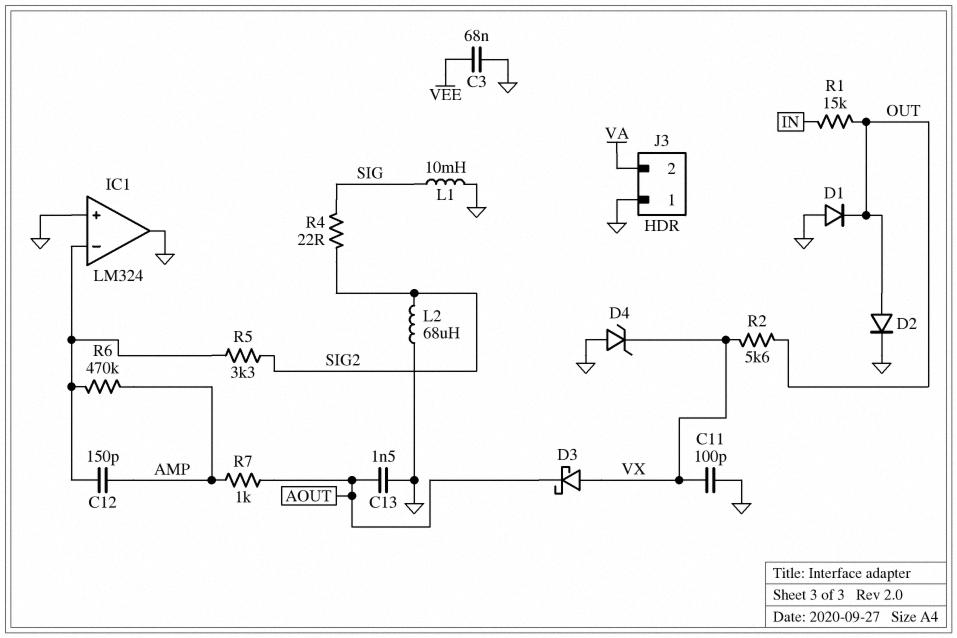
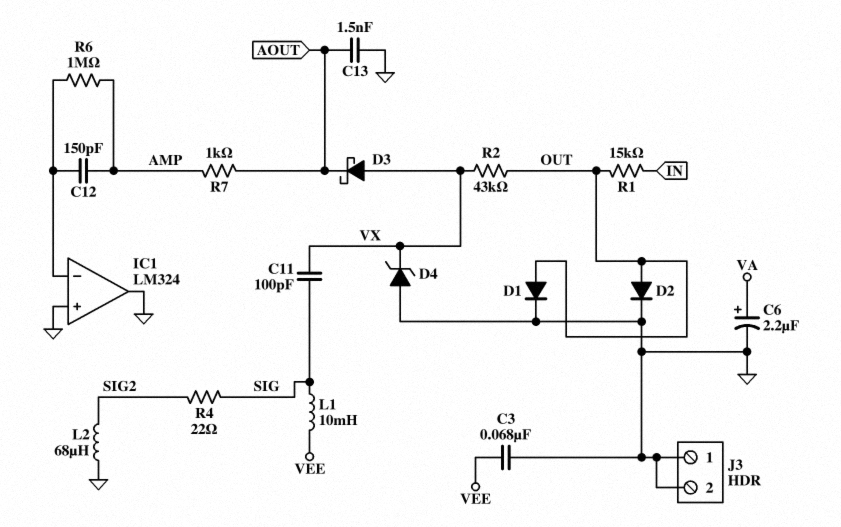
C6: none -> 2.2uF (plus VA, minus GND)
C11: 100pF (GND, VX) -> 100pF (SIG, VX)
D1: diode (A GND, K OUT) -> diode (A OUT, K GND)
J3 pin 2: VA -> GND
L1: 10mH (GND, SIG) -> 10mH (SIG, VEE)
R2: 5.6k (OUT, VX) -> 43k (OUT, VX)
R5: 3.3k (IC1/in-, SIG2) -> none
R6: 470k (AMP, IC1/in-) -> 1M (AMP, IC1/in-)

